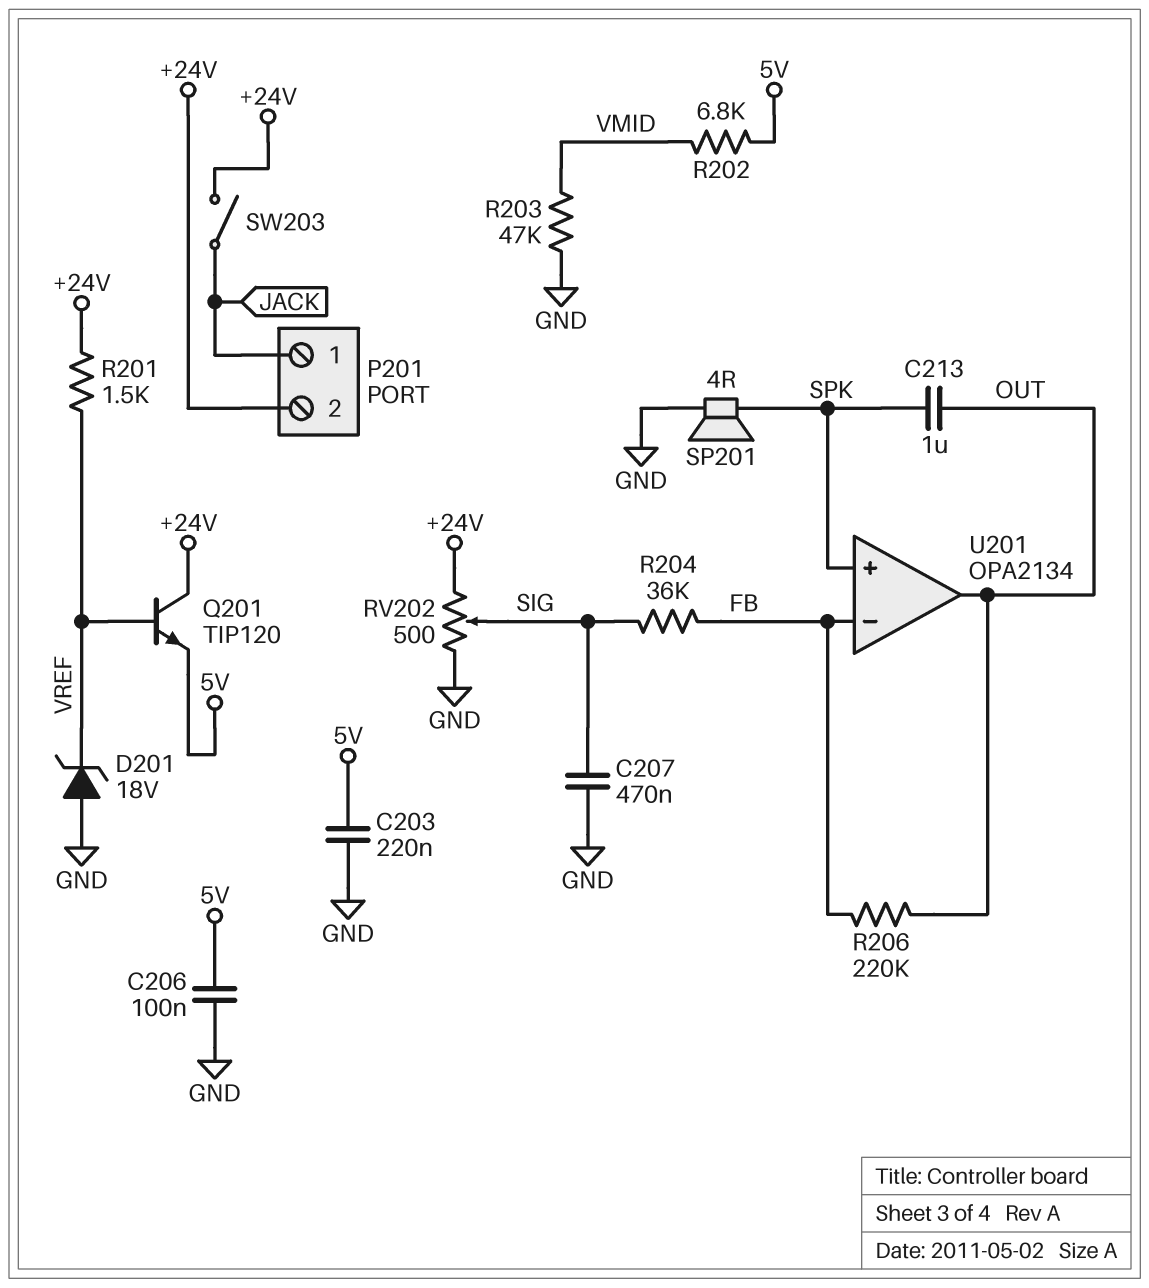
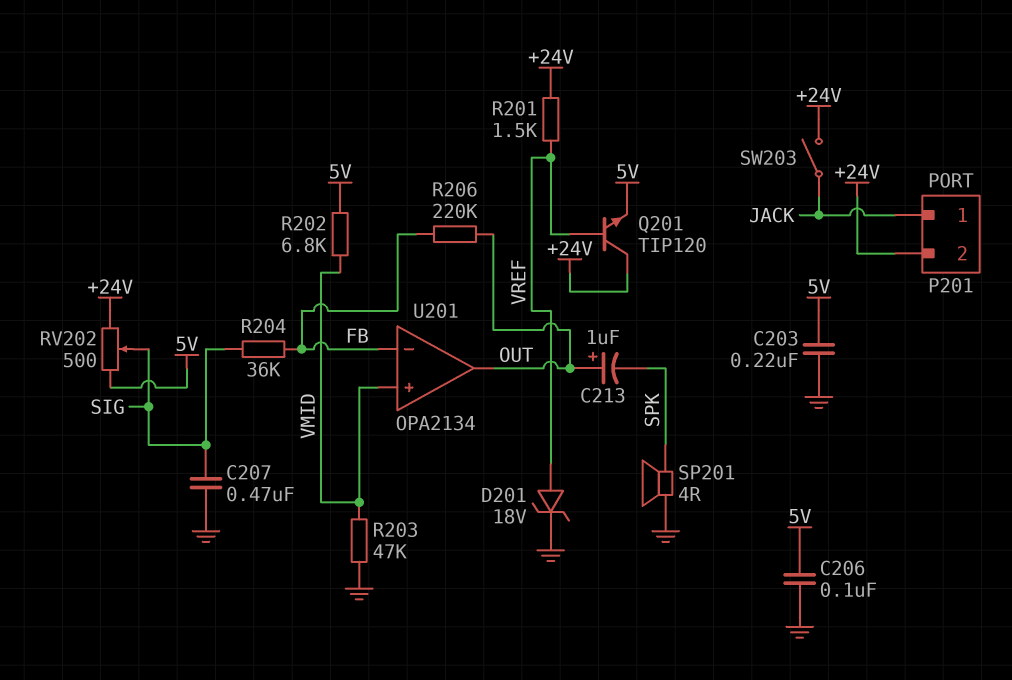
C213: 1uF (OUT, SPK) -> 1uF (plus OUT, minus SPK)
D201: zener 18V (A GND, K VREF) -> zener 18V (A VREF, K GND)
RV202: 500 (+24V, GND, wiper SIG) -> 500 (+24V, 5V, wiper SIG)
U201 pin in+: SPK -> VMID

